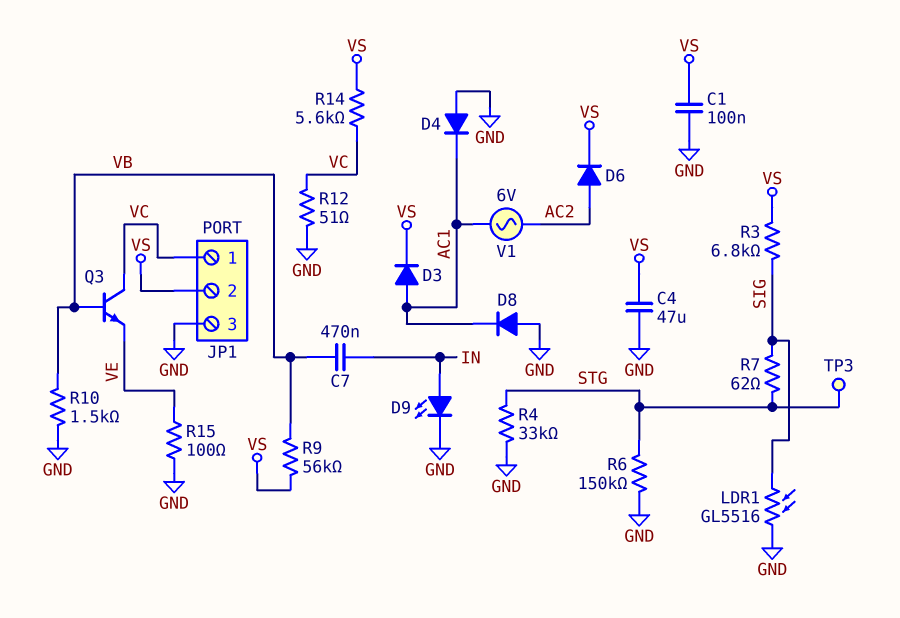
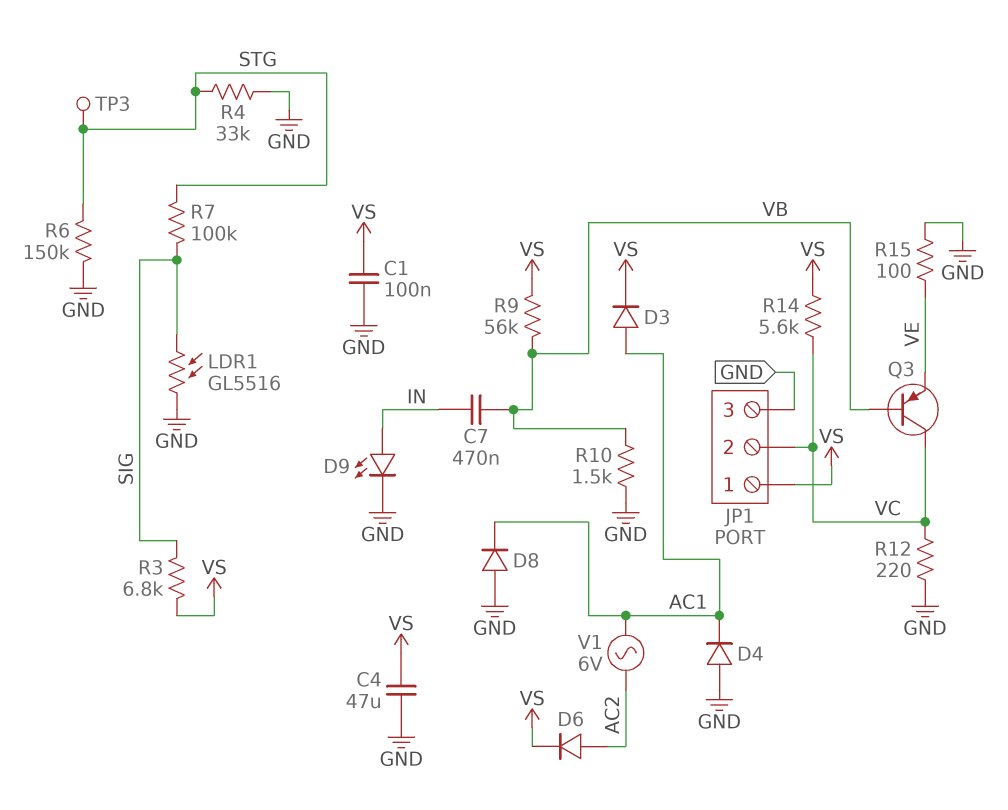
JP1 pin 1: VC -> VS
JP1 pin 2: VS -> VC
Q3: NPN (B VB, C VC, E VE) -> PNP (B VB, C VC, E VE)
R7: 62 (SIG, STG) -> 100k (SIG, STG)
R12: 51 (GND, VC) -> 220 (GND, VC)

